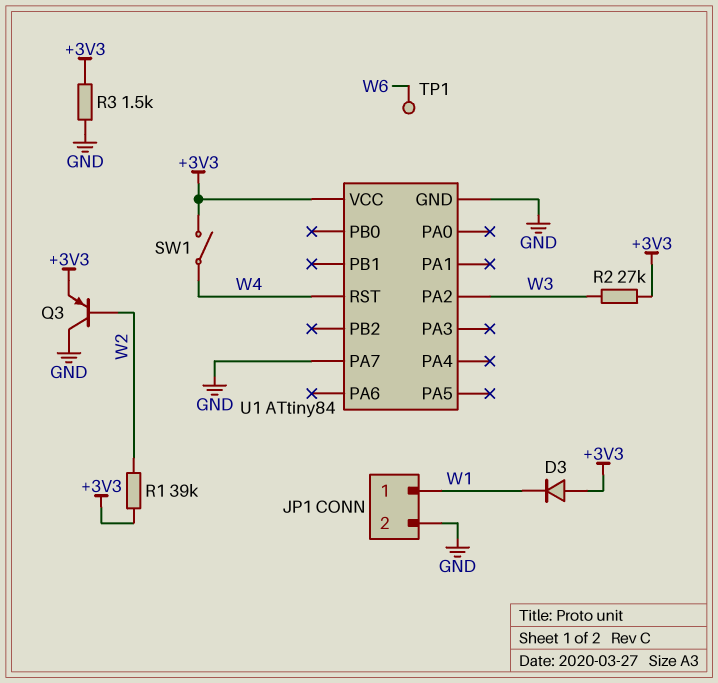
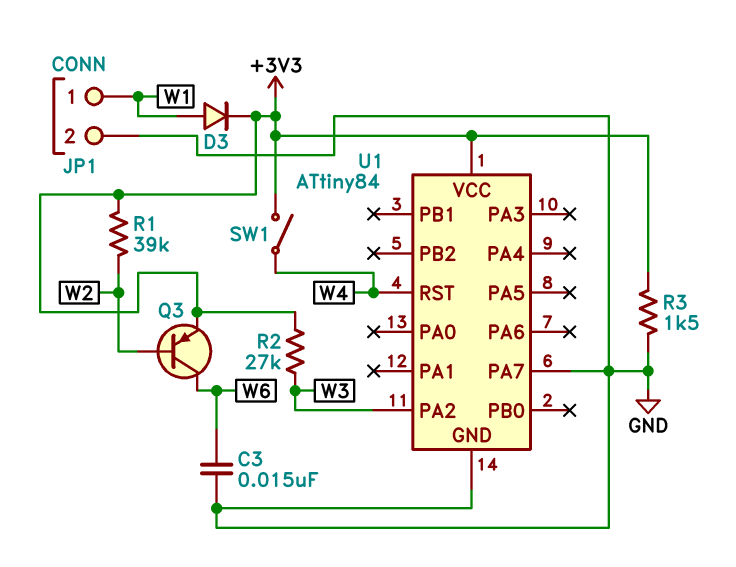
C3: none -> 15nF (GND, W6)
D3: diode (A +3V3, K W1) -> diode (A W1, K +3V3)
Q3: PNP (B W2, C GND, E +3V3) -> PNP (B W2, C W6, E +3V3)
TP1: test point (W6) -> none

